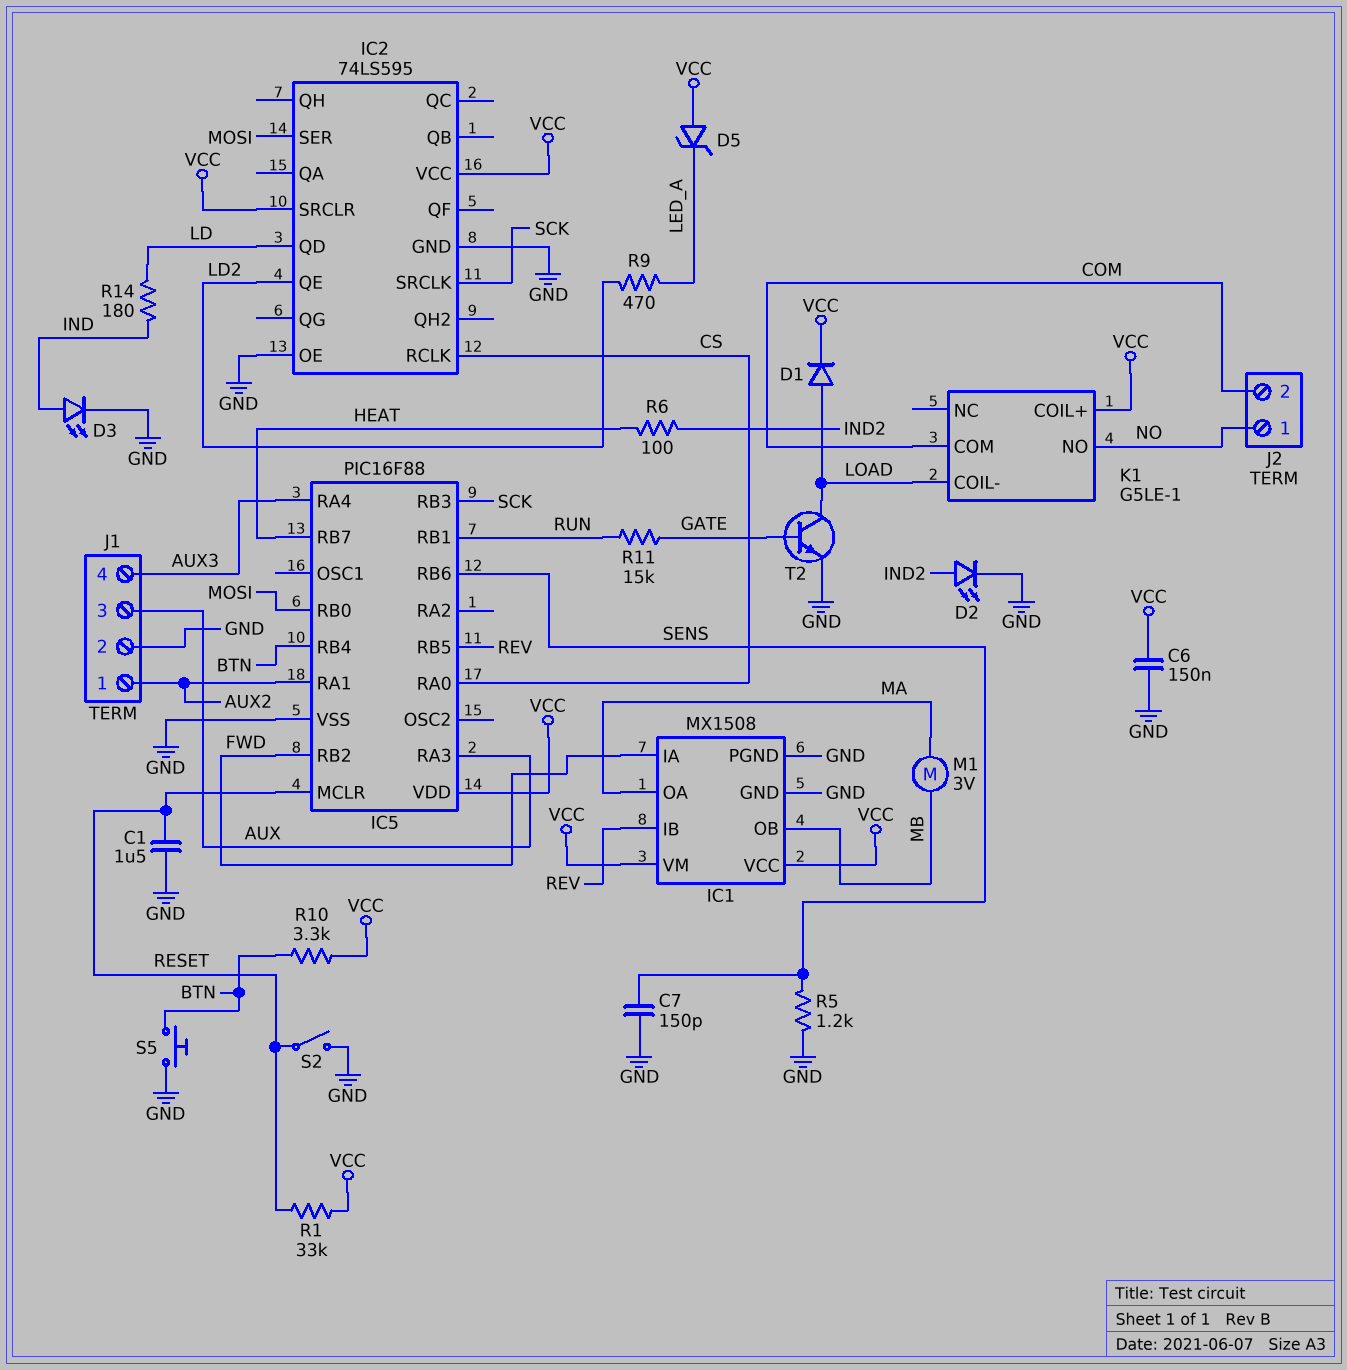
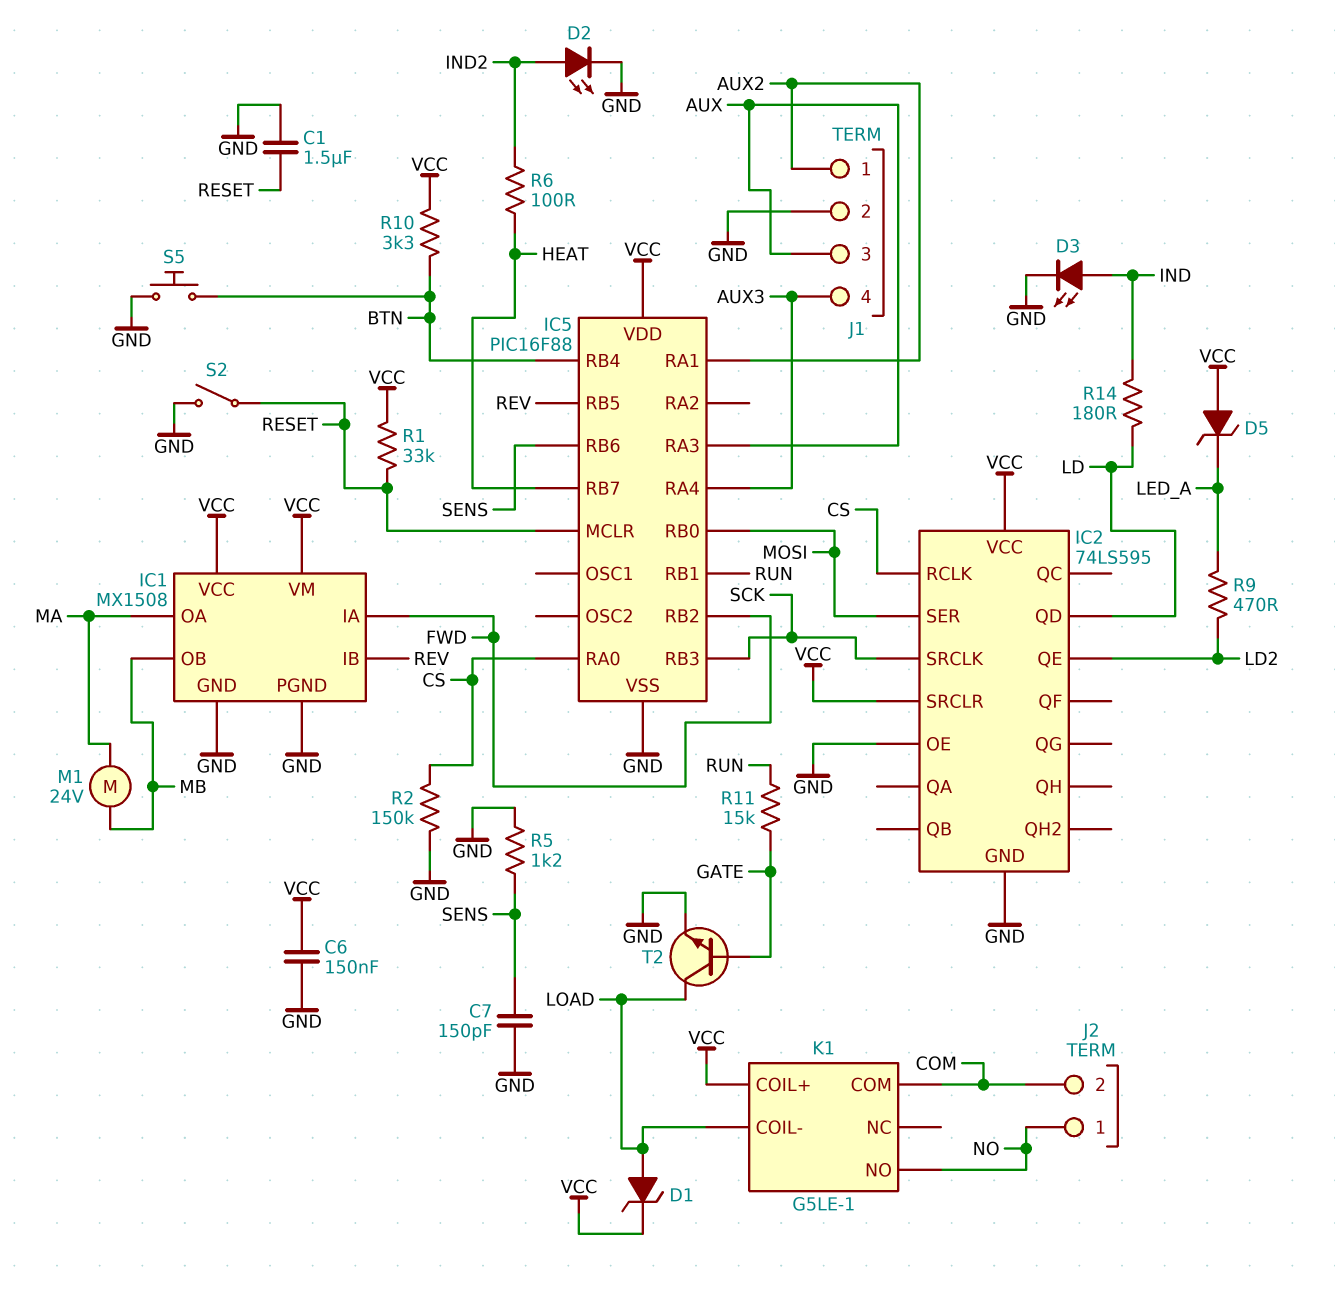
D1: diode (A LOAD, K VCC) -> zener (A LOAD, K VCC)
M1: motor 3V (MA, MB) -> motor 24V (MA, MB)
R2: none -> 150k (CS, GND)

